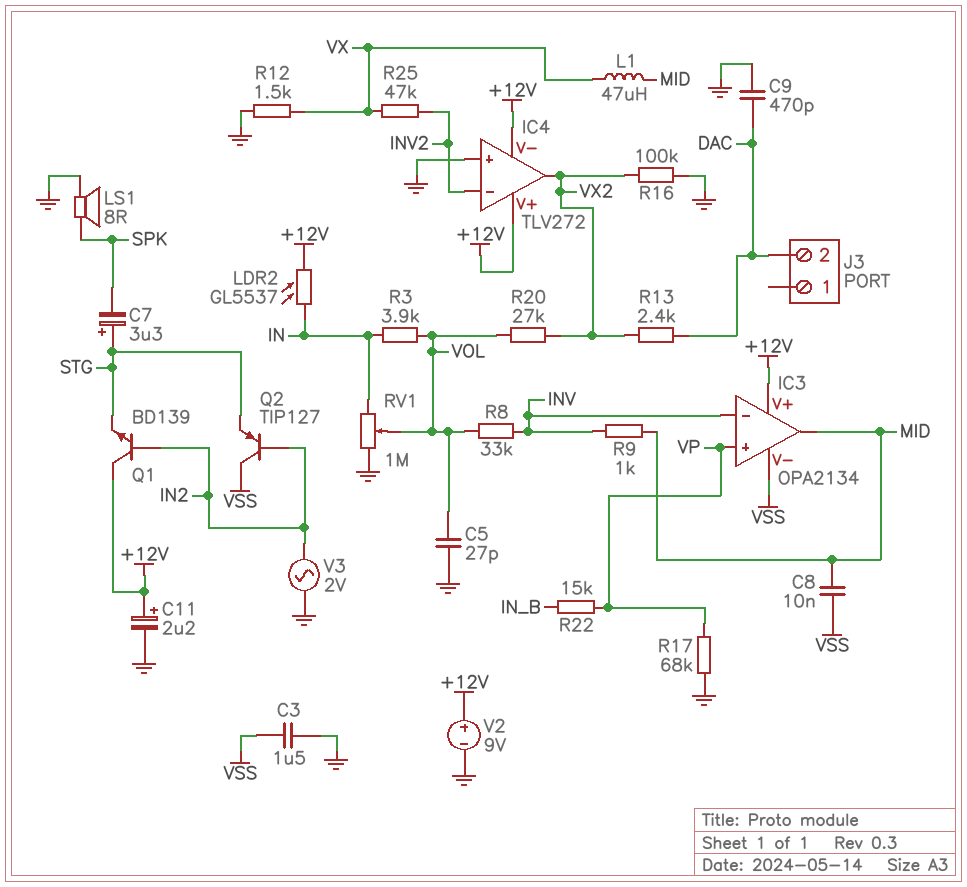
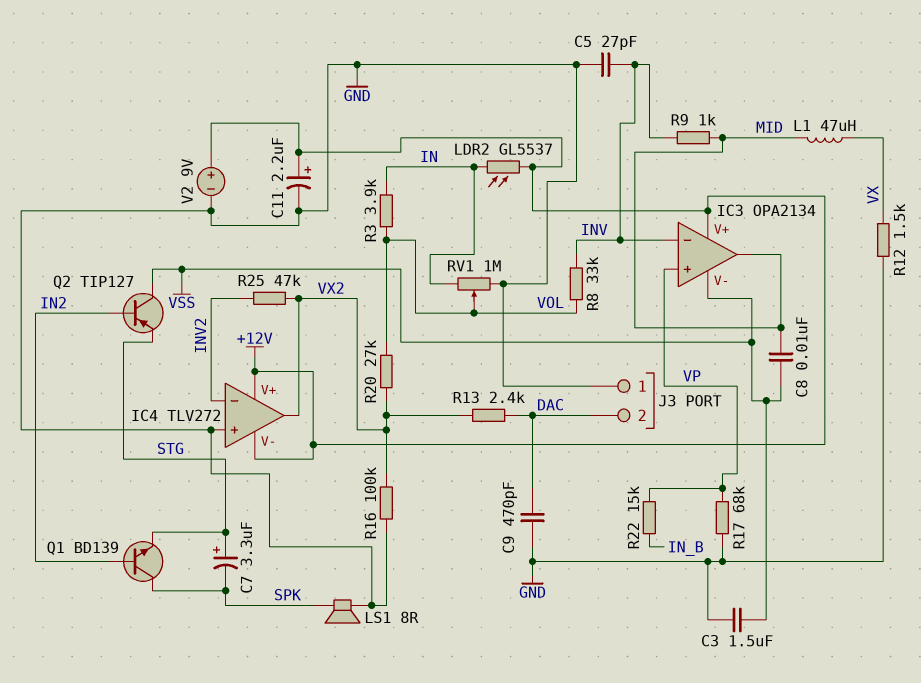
C5: 27pF (GND, VOL) -> 27pF (GND, INV)
J3 pin 1: none -> GND
Q1: NPN BD139 (B IN2, C +12V, E STG) -> NPN BD139 (B IN2, C SPK, E STG)
R25: 47k (INV2, VX) -> 47k (INV2, VX2)
V3: AC 2V (GND, IN2) -> none

